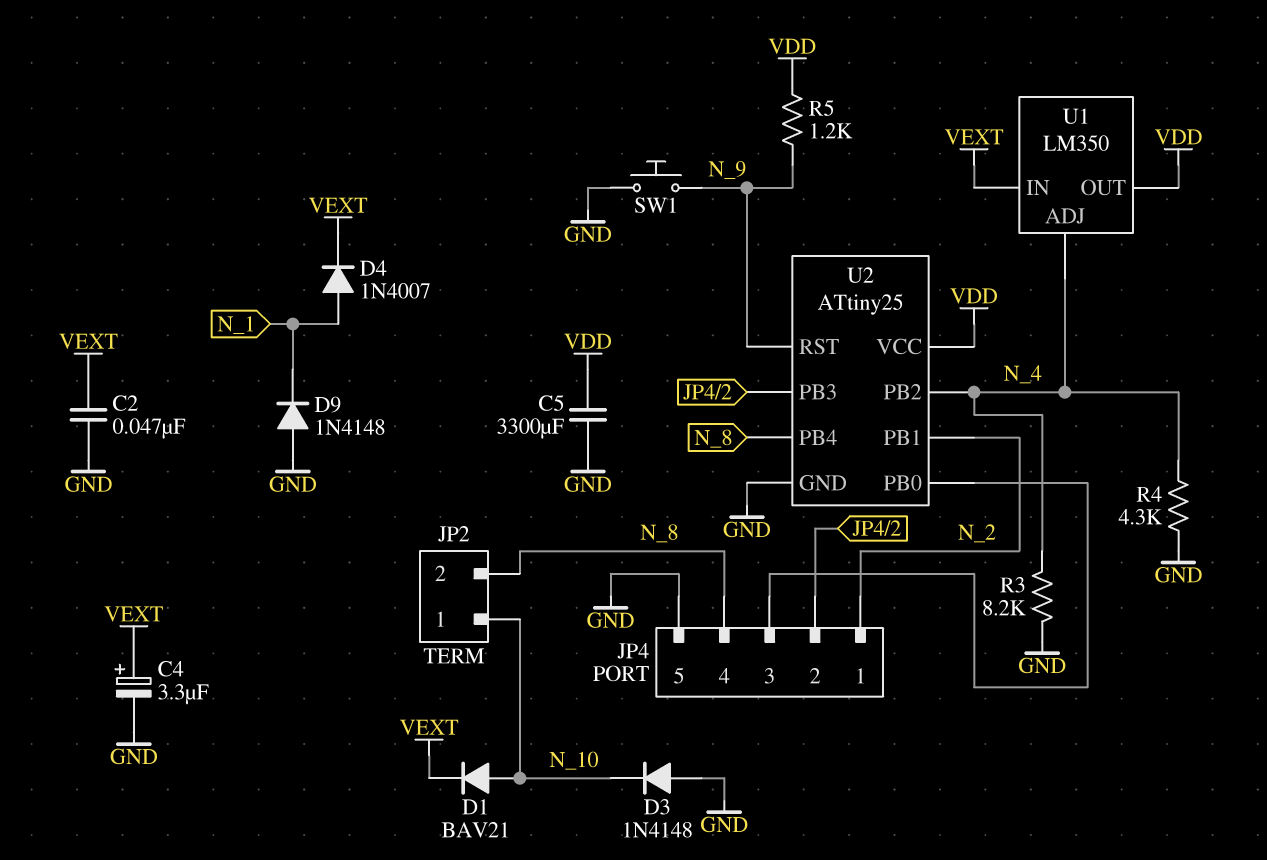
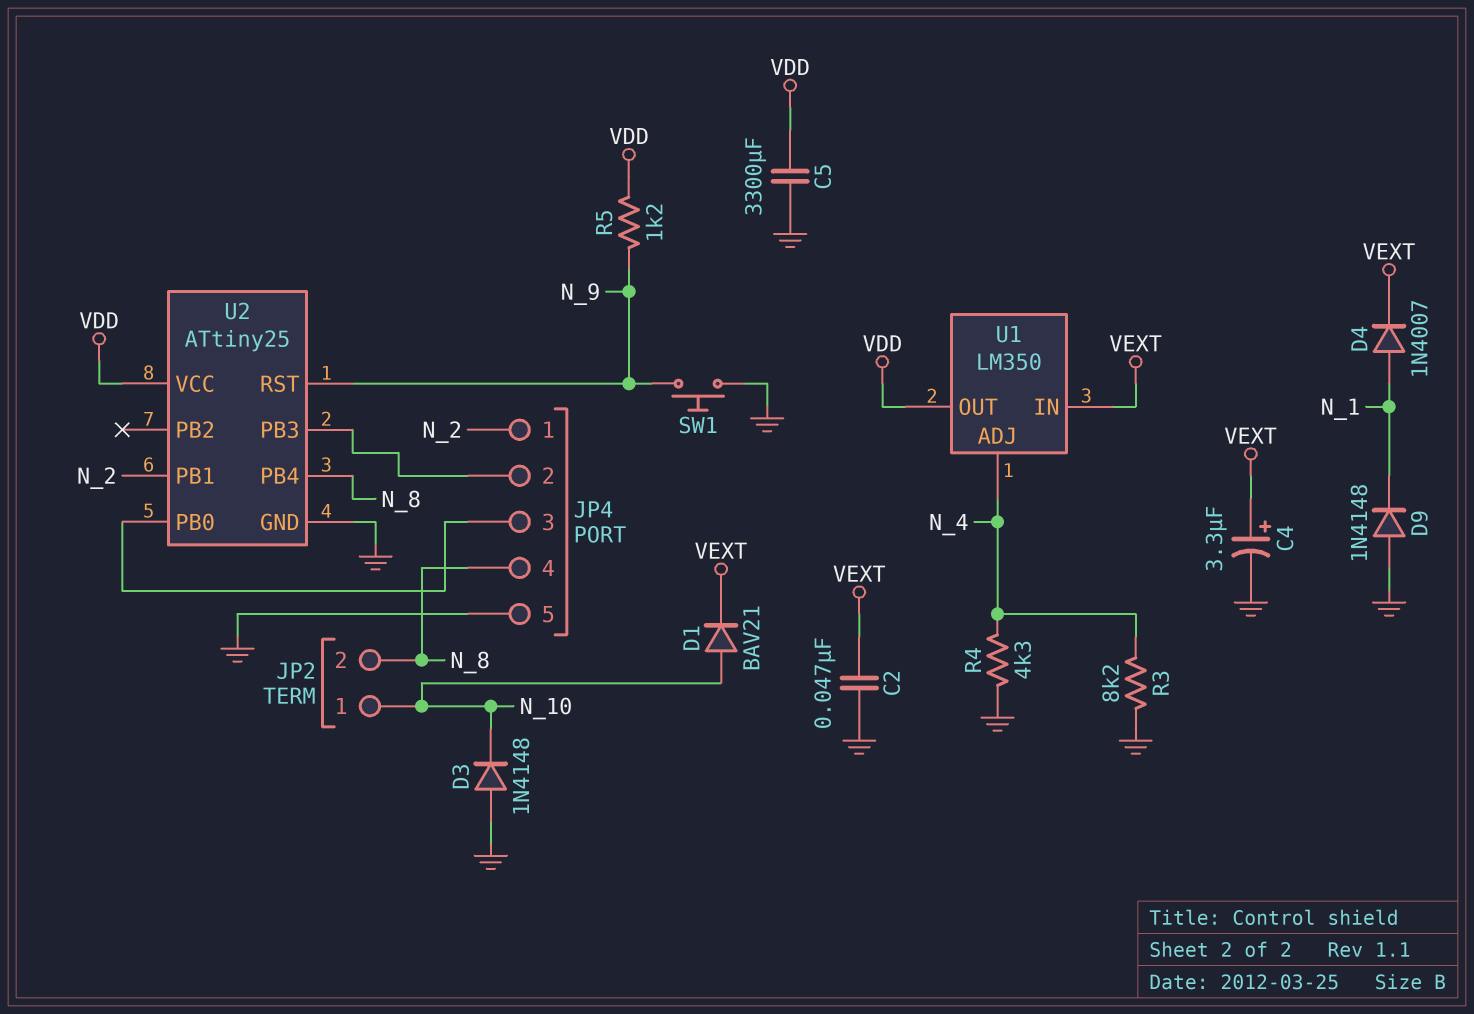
U2 pin PB2: N_4 -> none

